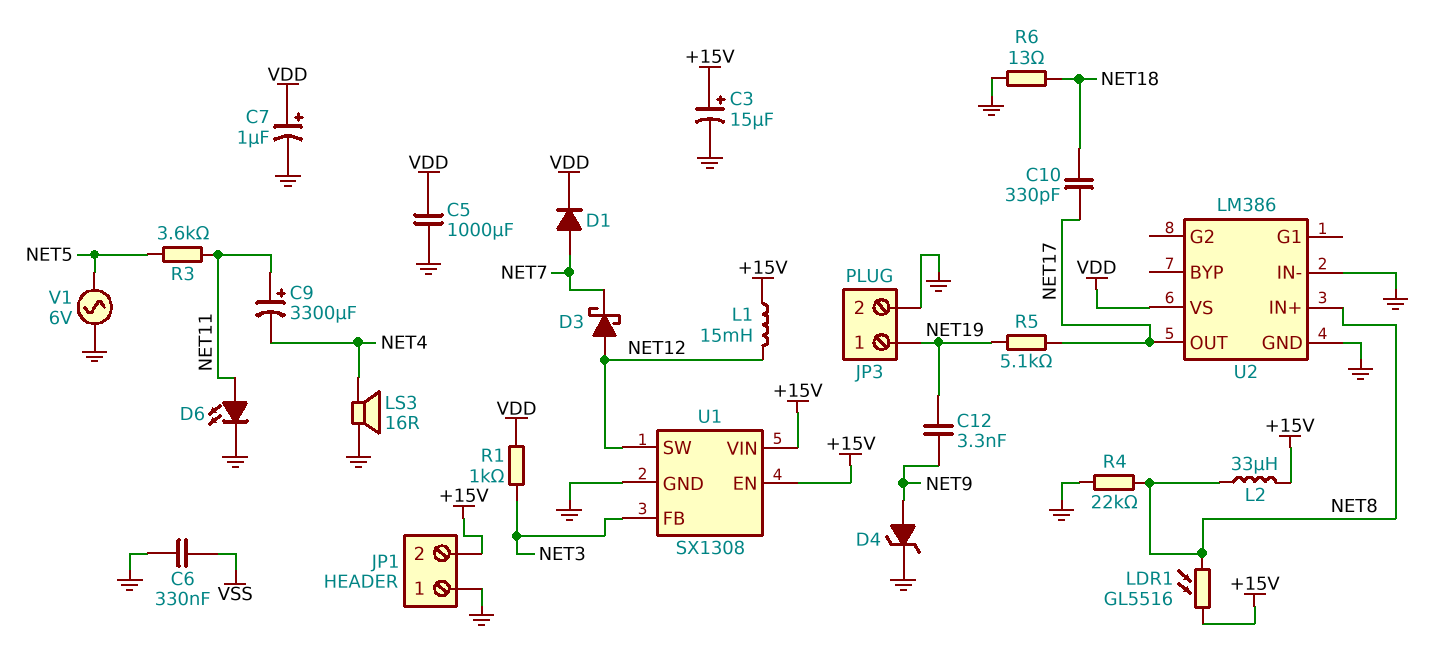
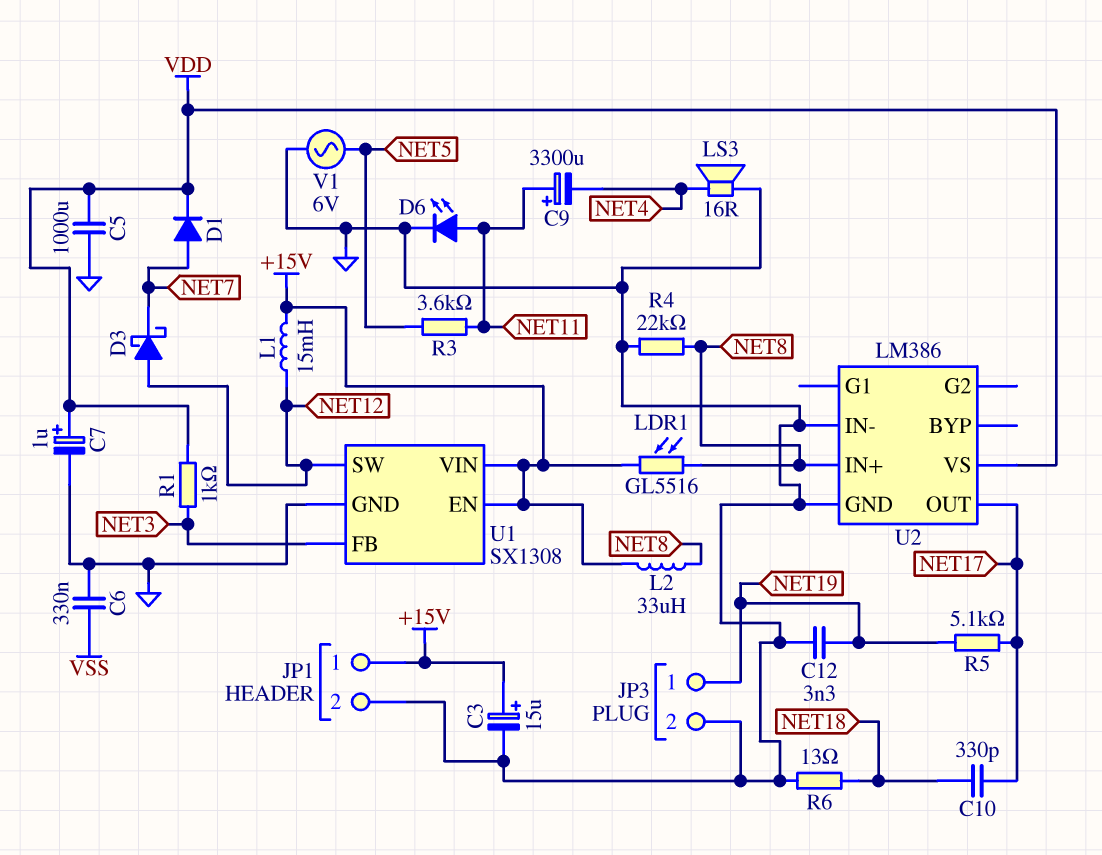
C12: 3.3nF (NET9, NET19) -> 3.3nF (GND, NET19)
D4: zener (A NET9, K GND) -> none
JP1 pin 1: GND -> +15V
JP1 pin 2: +15V -> GND

